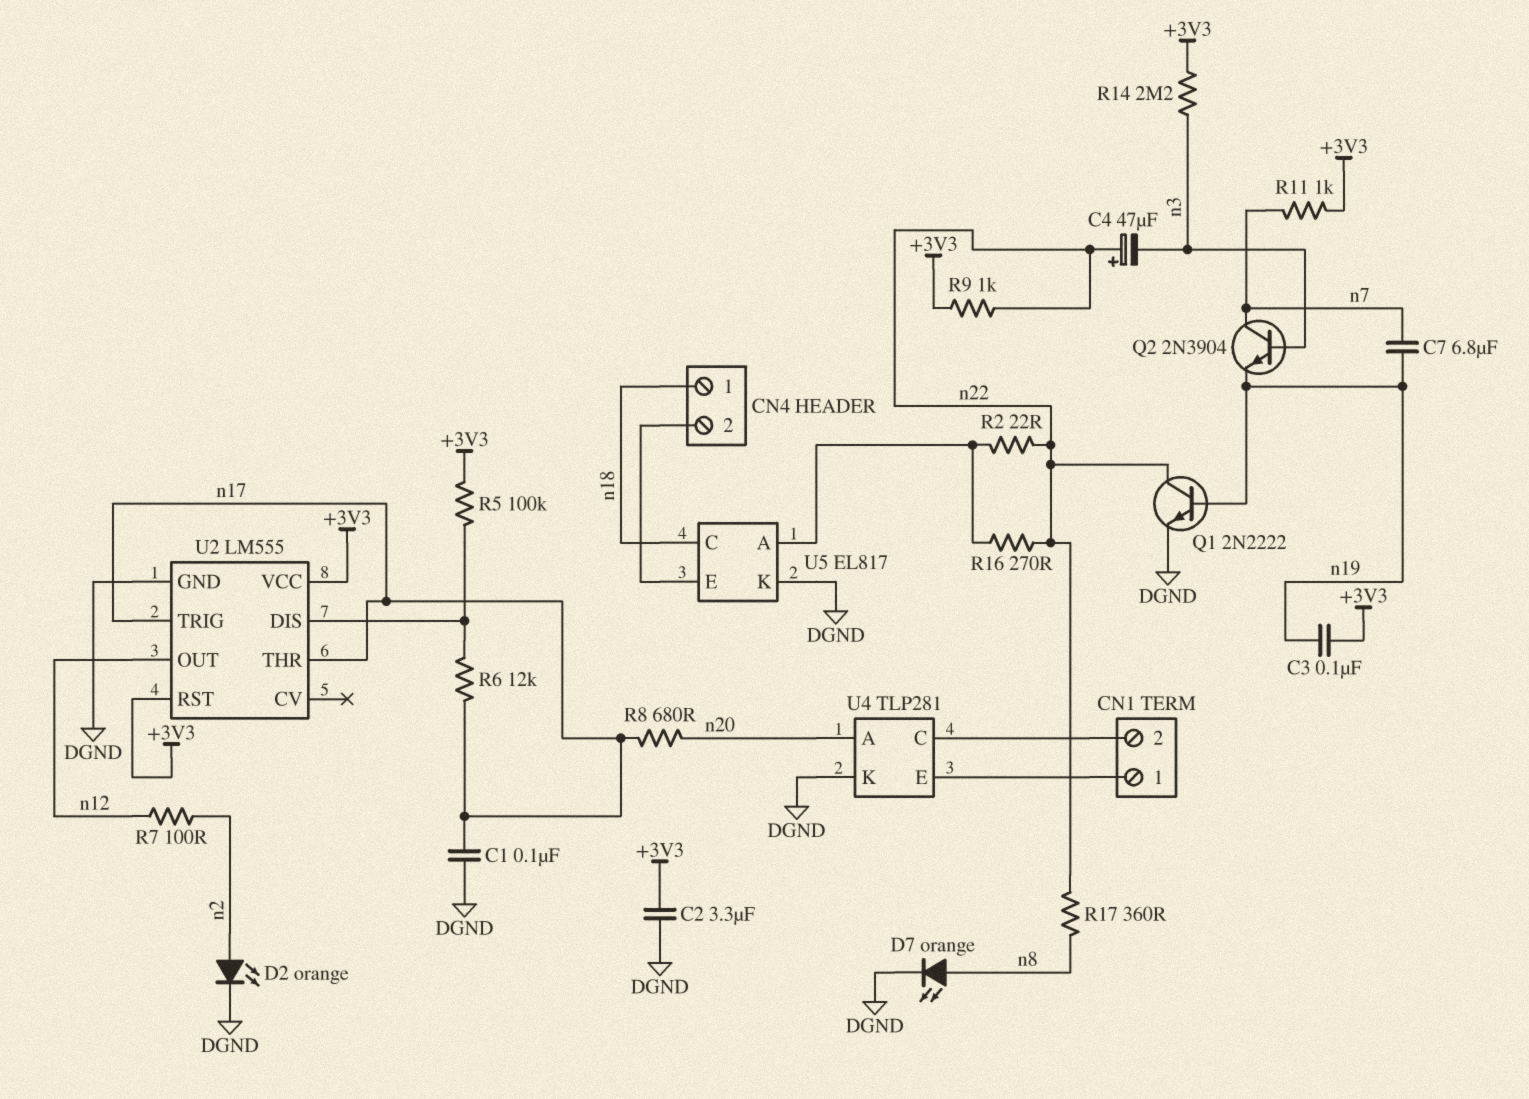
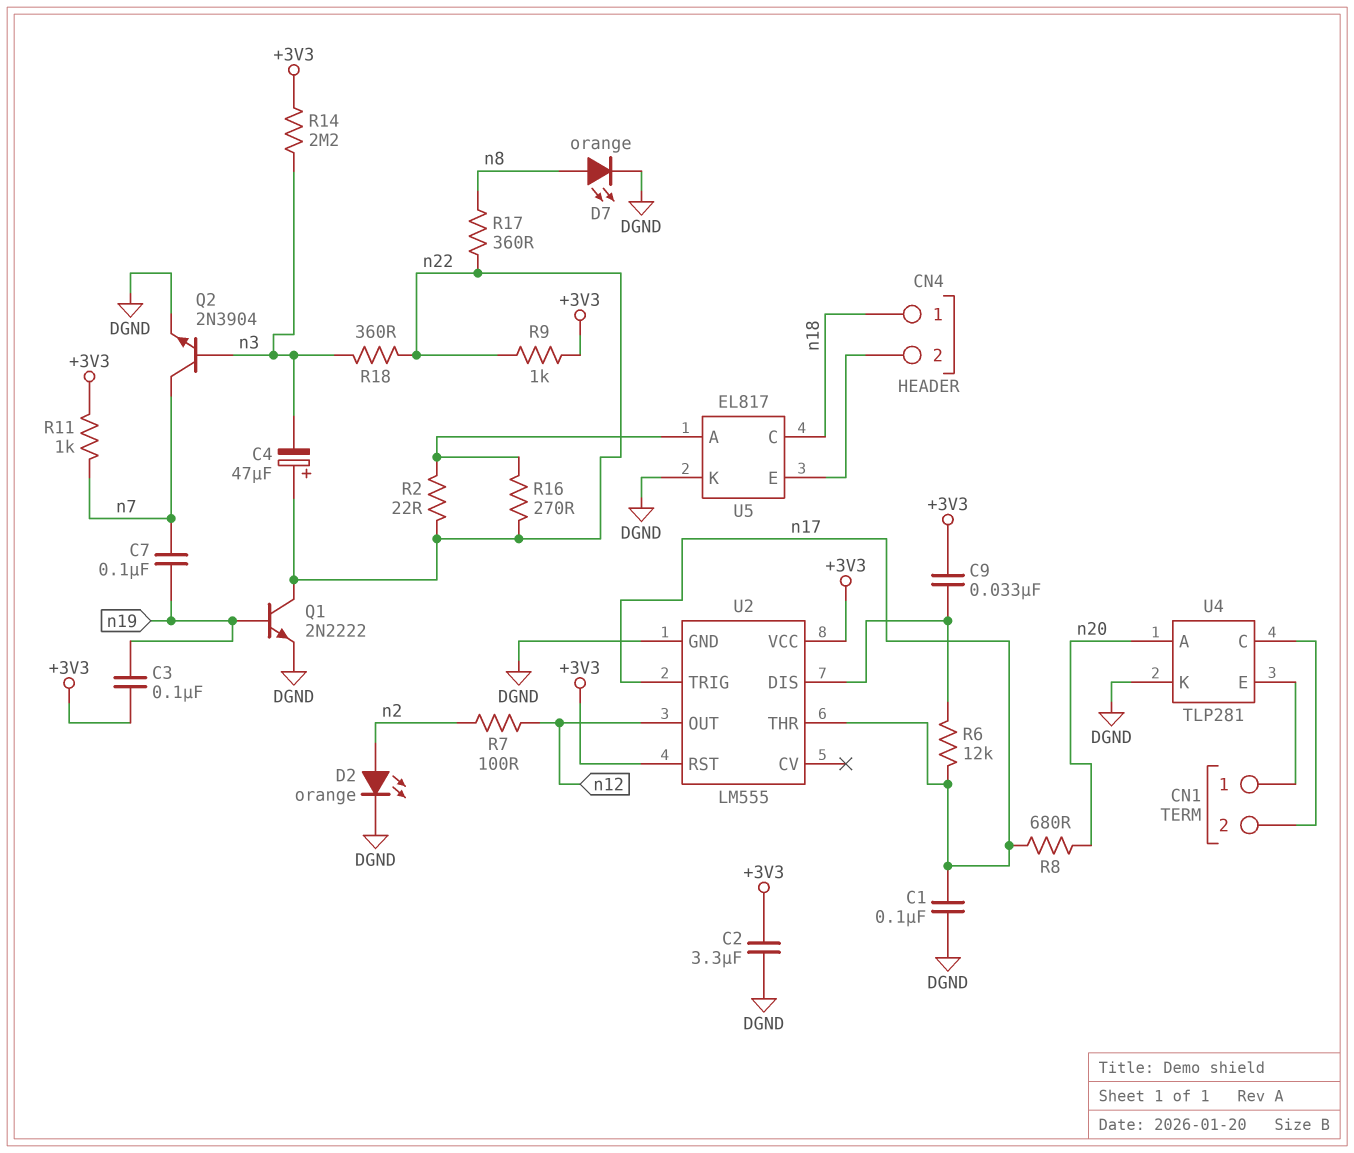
C7: 6.8uF (n7, n19) -> 100nF (n7, n19)
C9: none -> 33nF (+3V3, U2/DIS)
Q2: NPN 2N3904 (B n3, C n7, E n19) -> NPN 2N3904 (B n3, C n7, E DGND)
R5: 100k (+3V3, U2/DIS) -> none
R18: none -> 360 (n3, n22)

